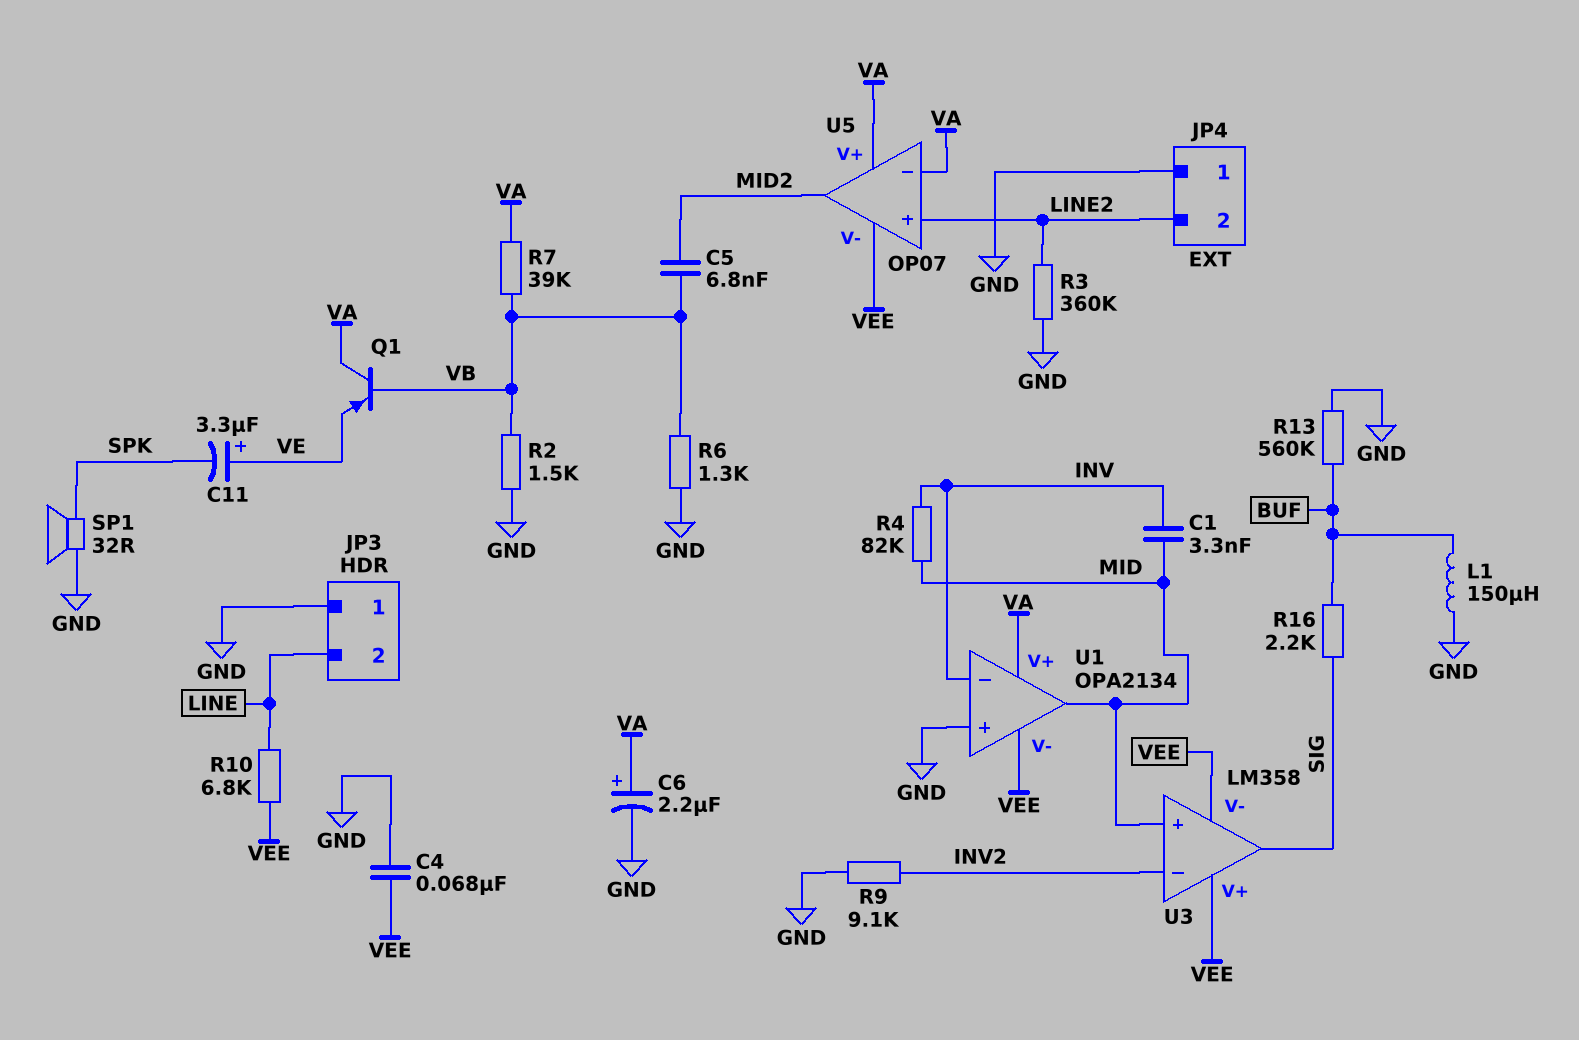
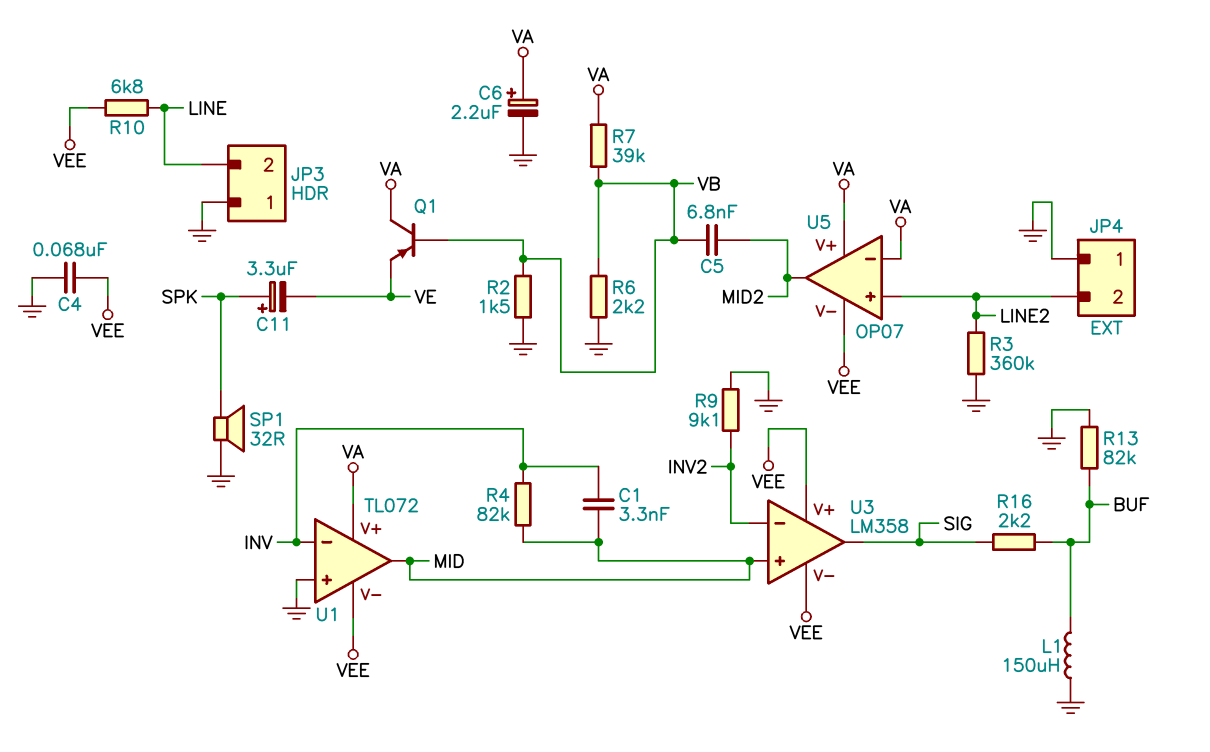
C11: 3.3uF (plus VE, minus SPK) -> 3.3uF (plus SPK, minus VE)
R6: 1.3k (GND, VB) -> 2.2k (GND, VB)
R13: 560k (BUF, GND) -> 82k (BUF, GND)
U1: OPA2134 -> TL072

